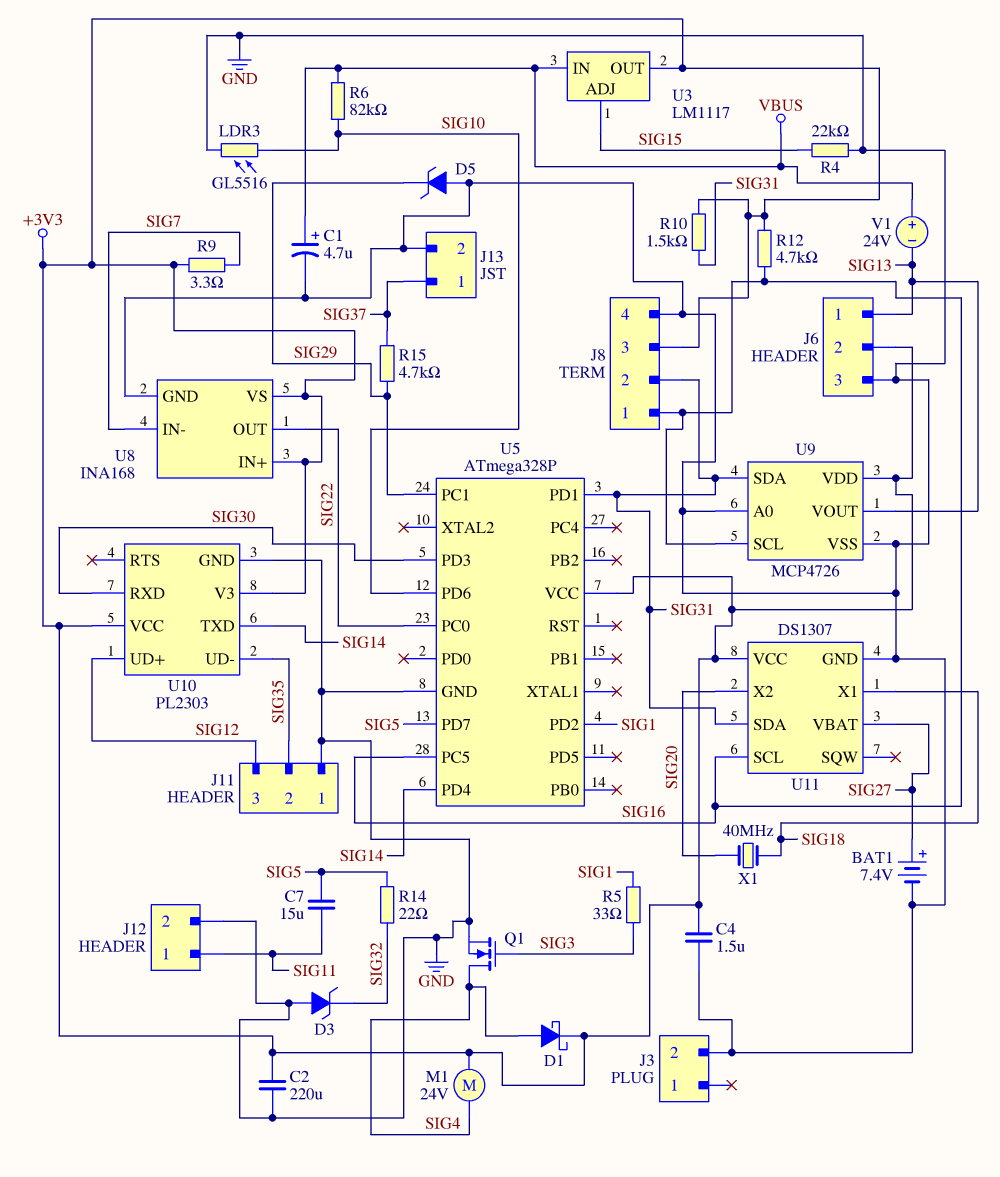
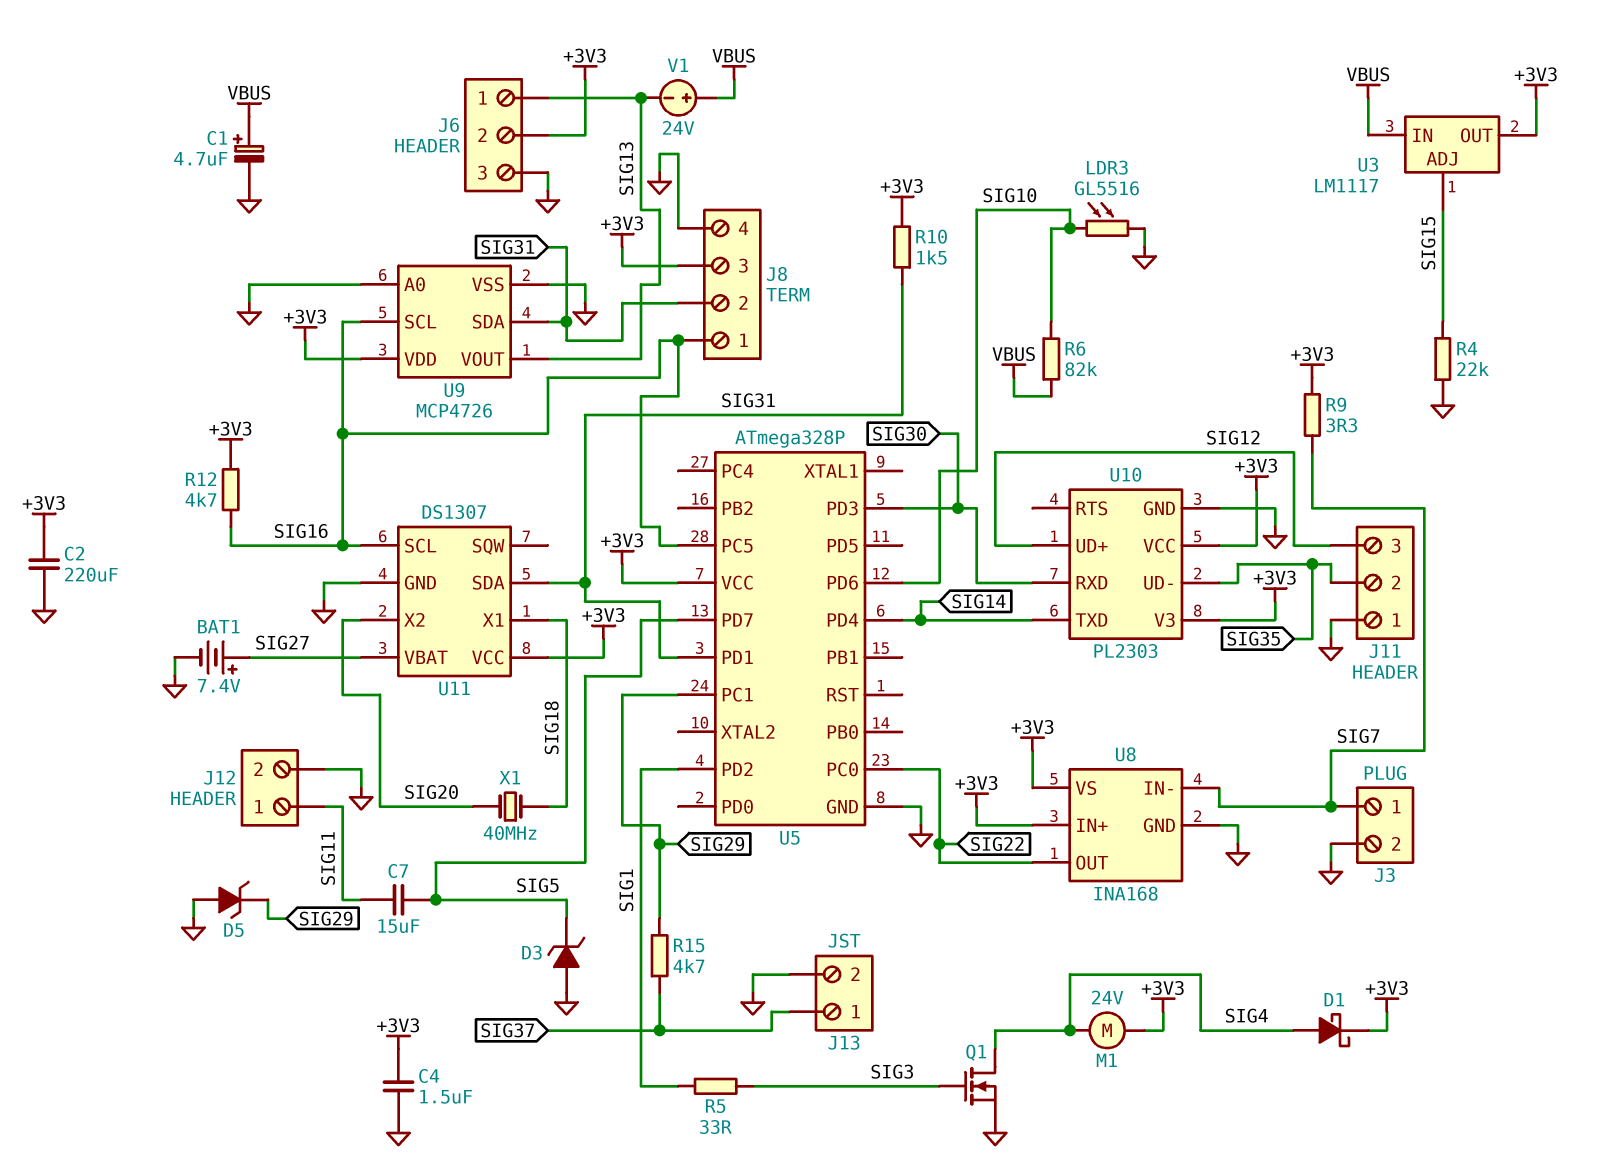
D3: zener (A GND, K SIG32) -> zener (A GND, K SIG5)
J3 pin 1: none -> SIG7
R14: 22 (SIG5, SIG32) -> none

